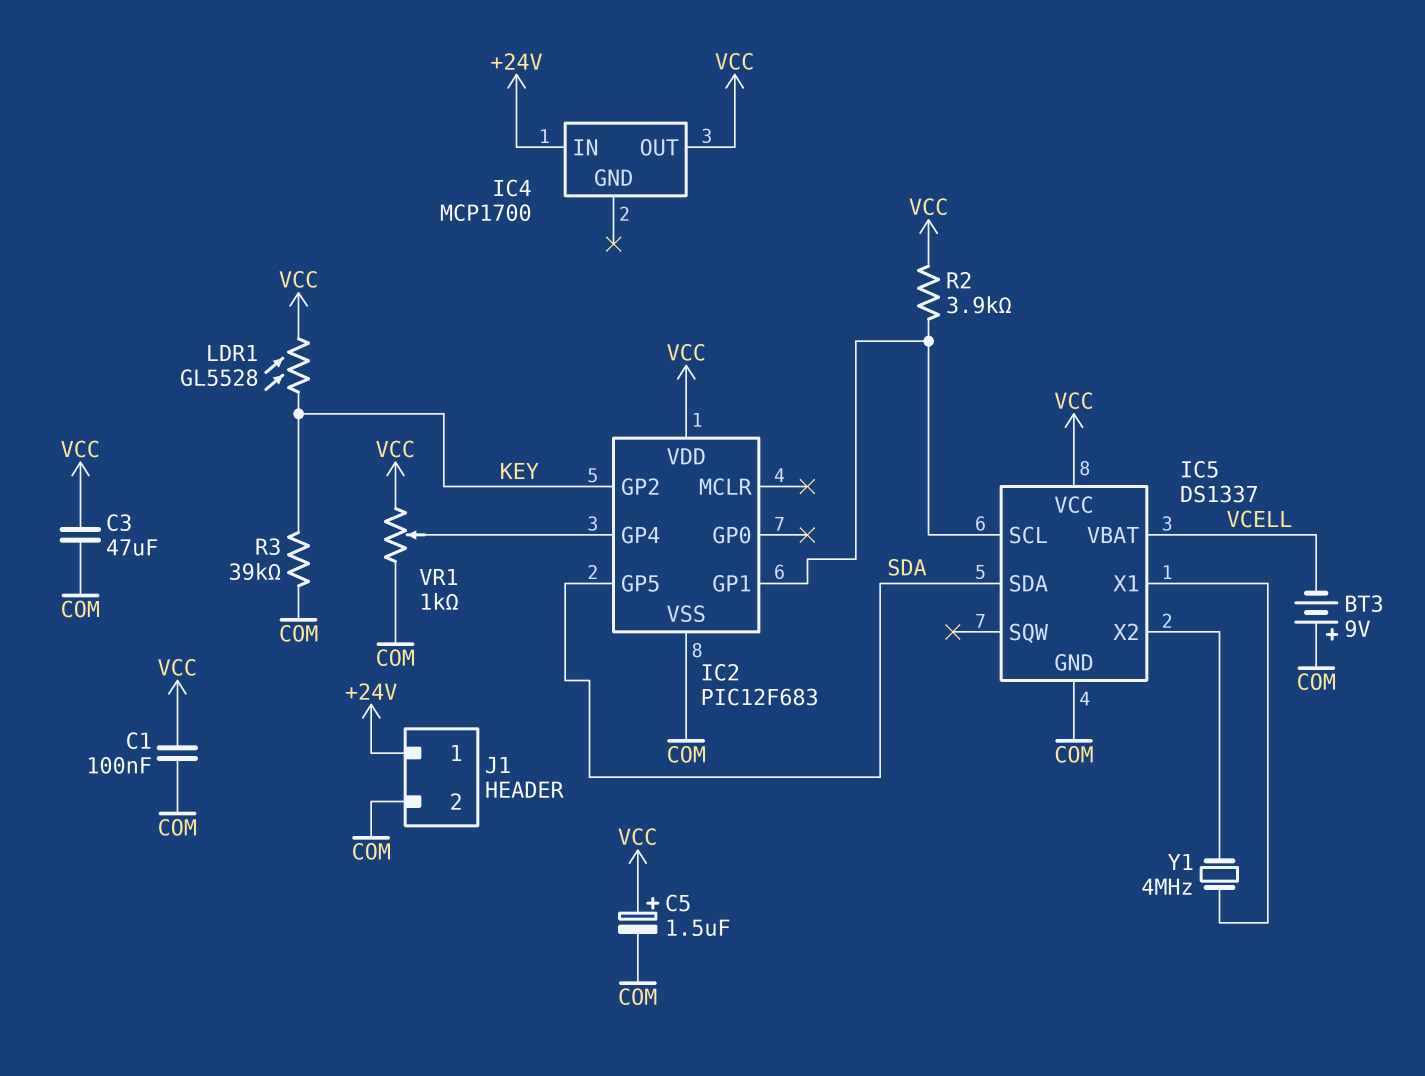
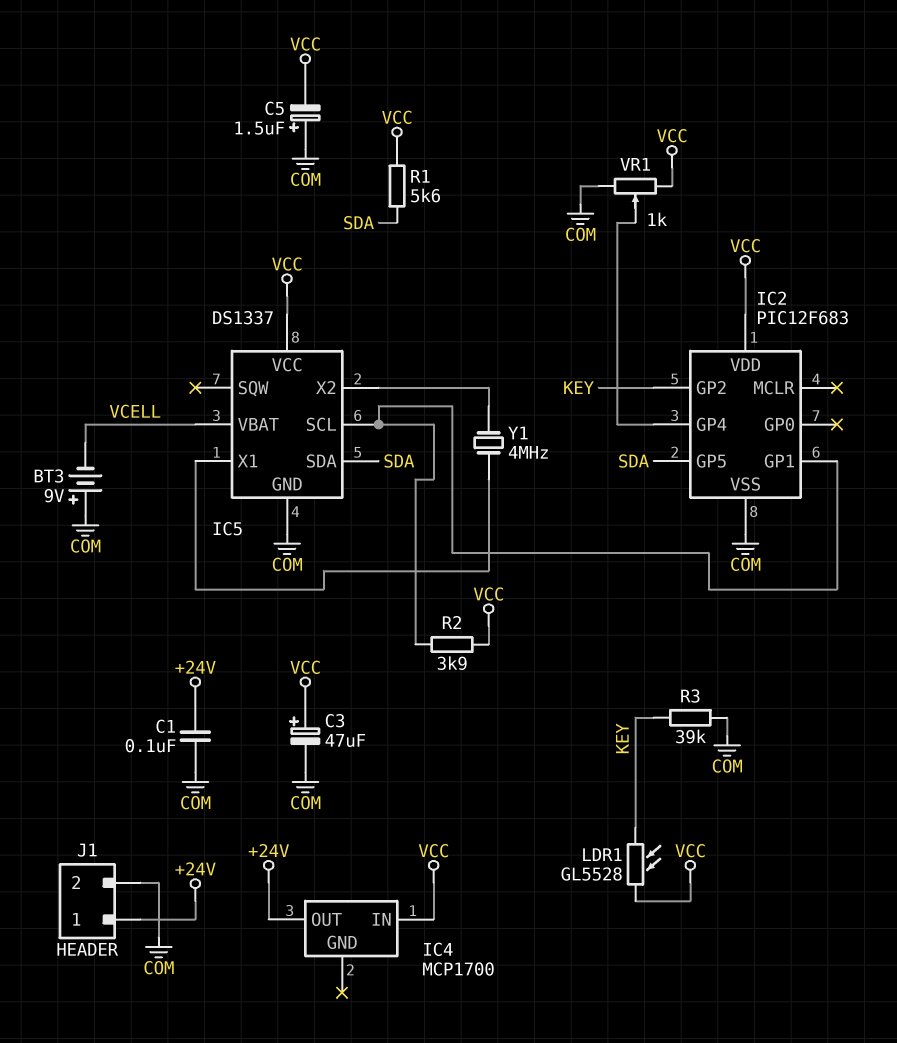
C1: 100nF (COM, VCC) -> 100nF (+24V, COM)
C3: 47uF (COM, VCC) -> 47uF (plus VCC, minus COM)
C5: 1.5uF (plus VCC, minus COM) -> 1.5uF (plus COM, minus VCC)
IC4 pin IN: +24V -> VCC
IC4 pin OUT: VCC -> +24V
R1: none -> 5.6k (SDA, VCC)

